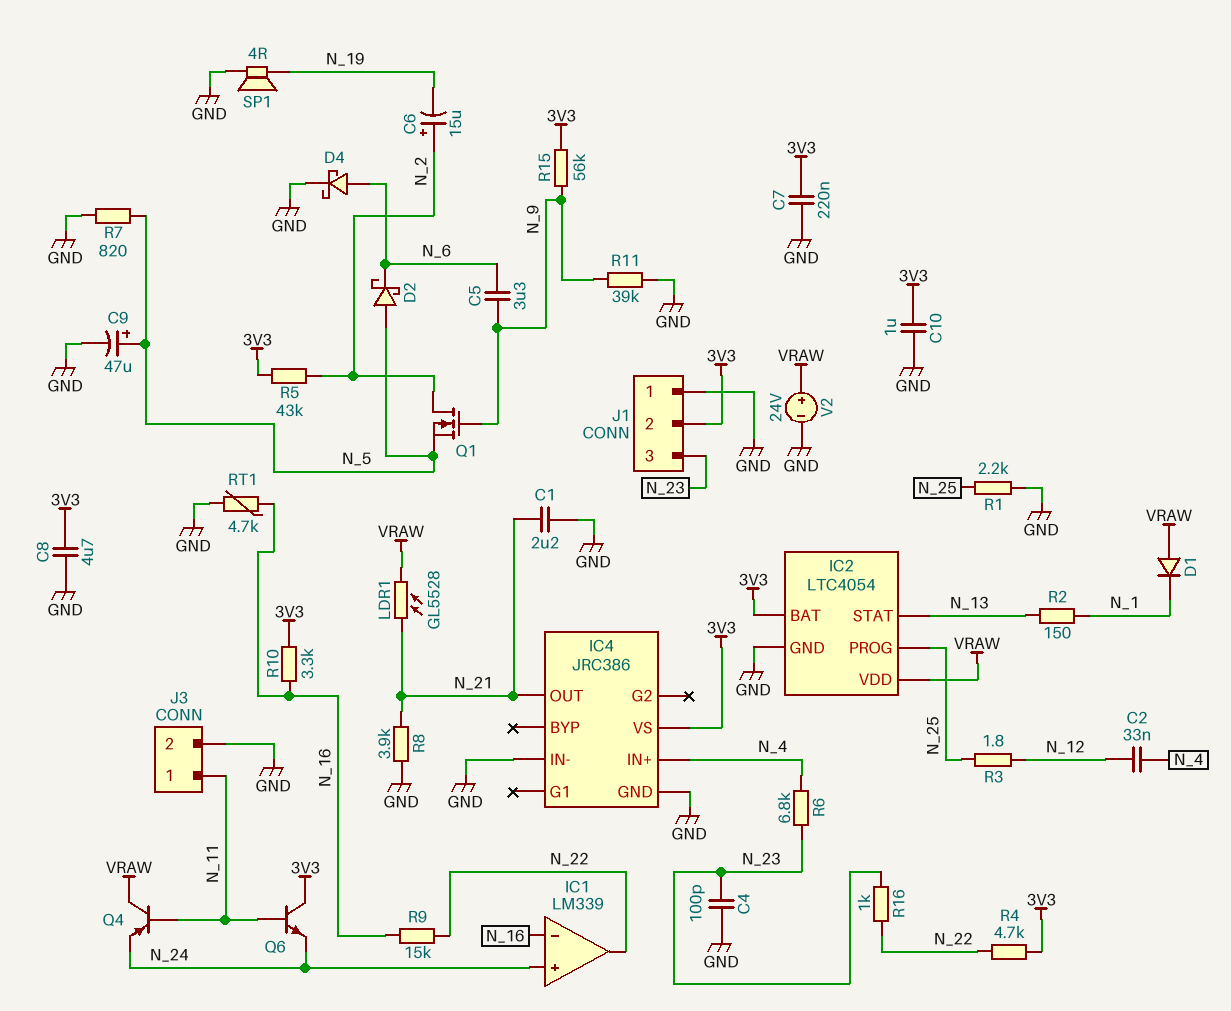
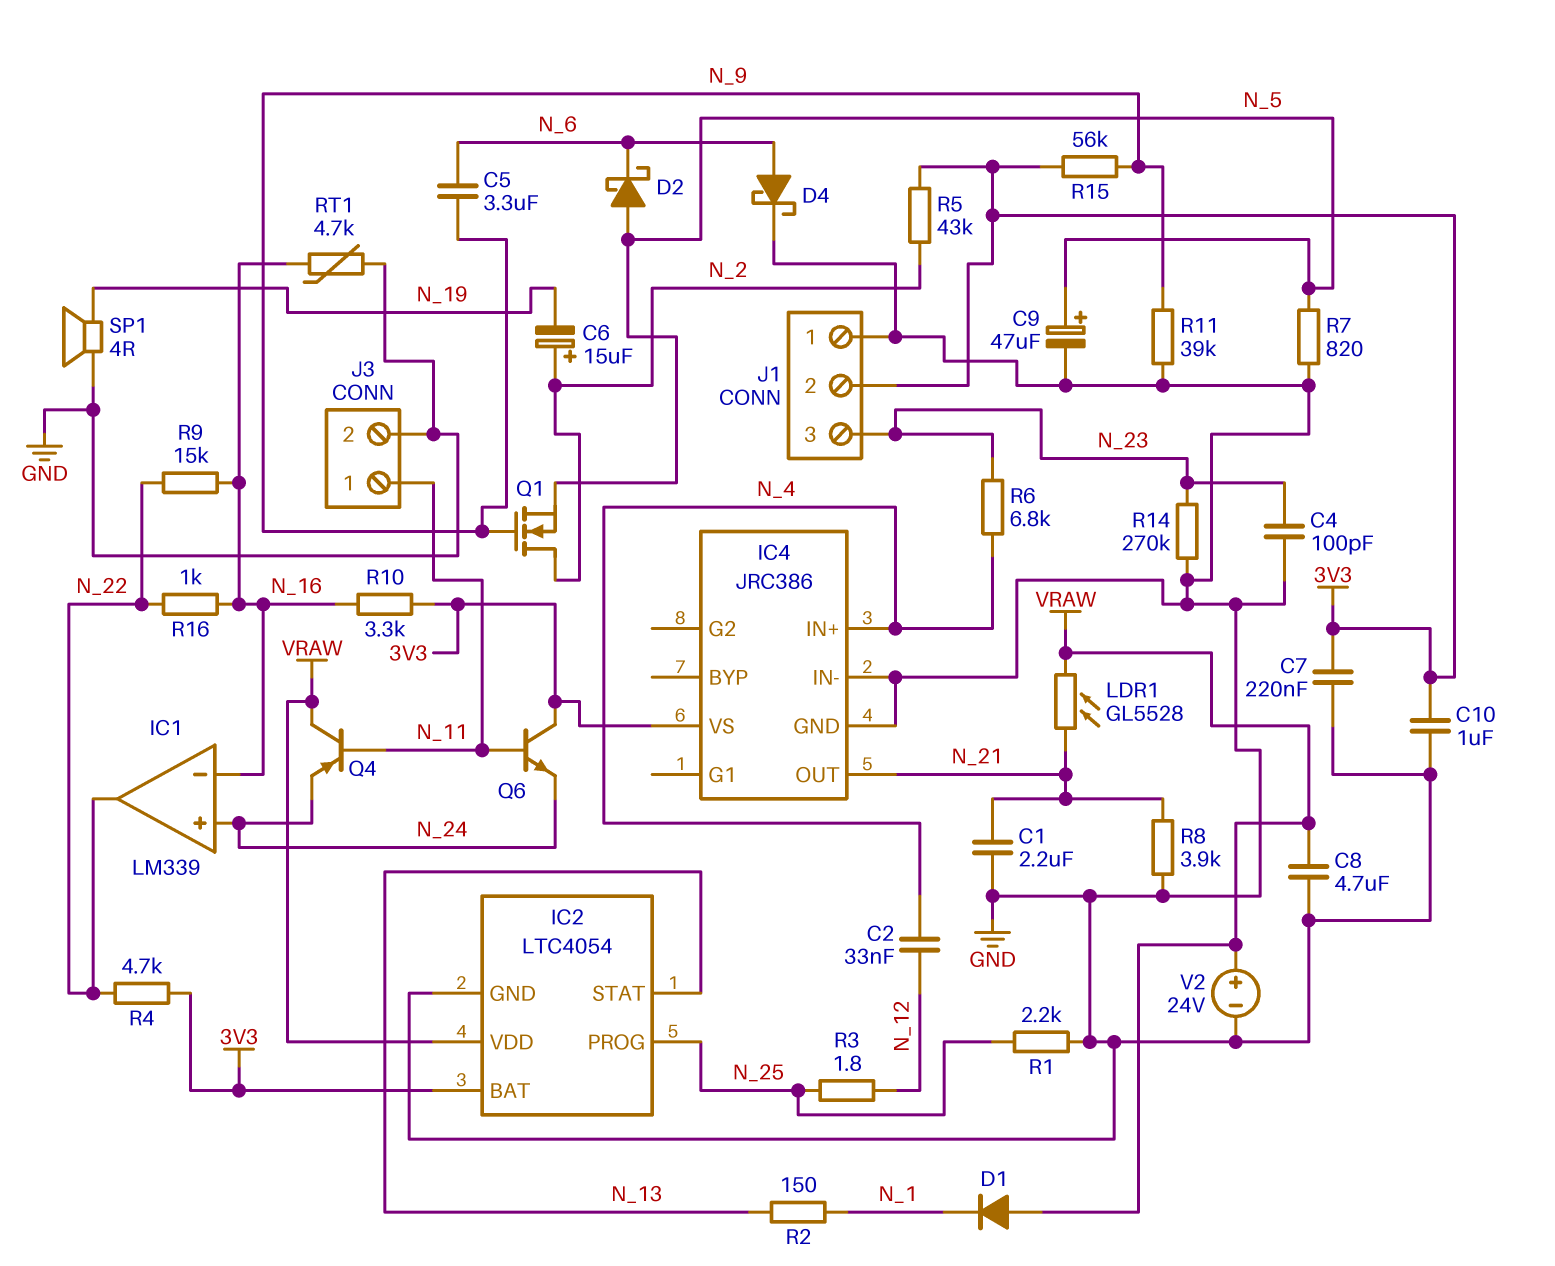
C8: 4.7uF (3V3, GND) -> 4.7uF (GND, VRAW)
R14: none -> 270k (GND, N_23)
R16: 1k (N_22, N_23) -> 1k (N_16, N_22)

